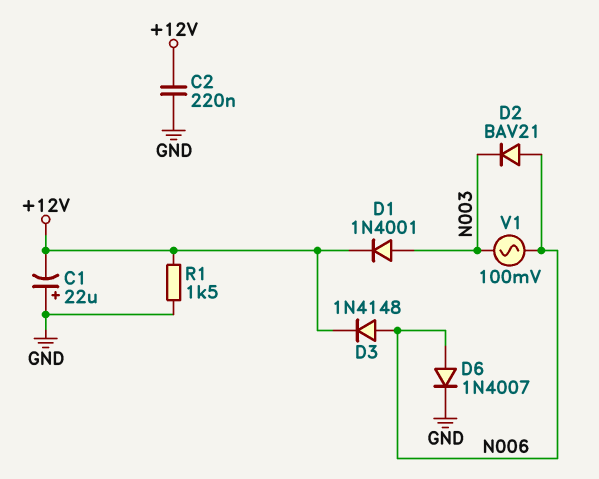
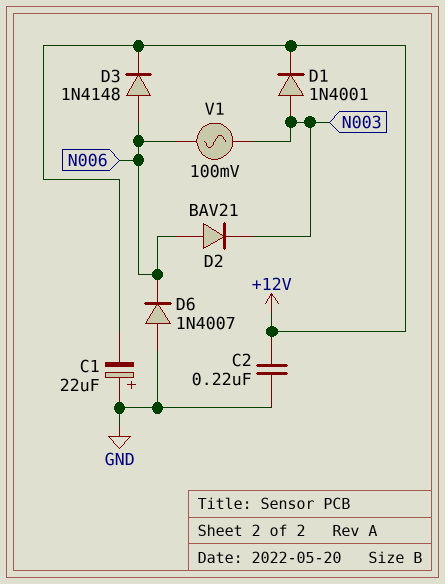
D6: diode 1N4007 (A N006, K GND) -> diode 1N4007 (A GND, K N006)
R1: 1.5k (+12V, GND) -> none

